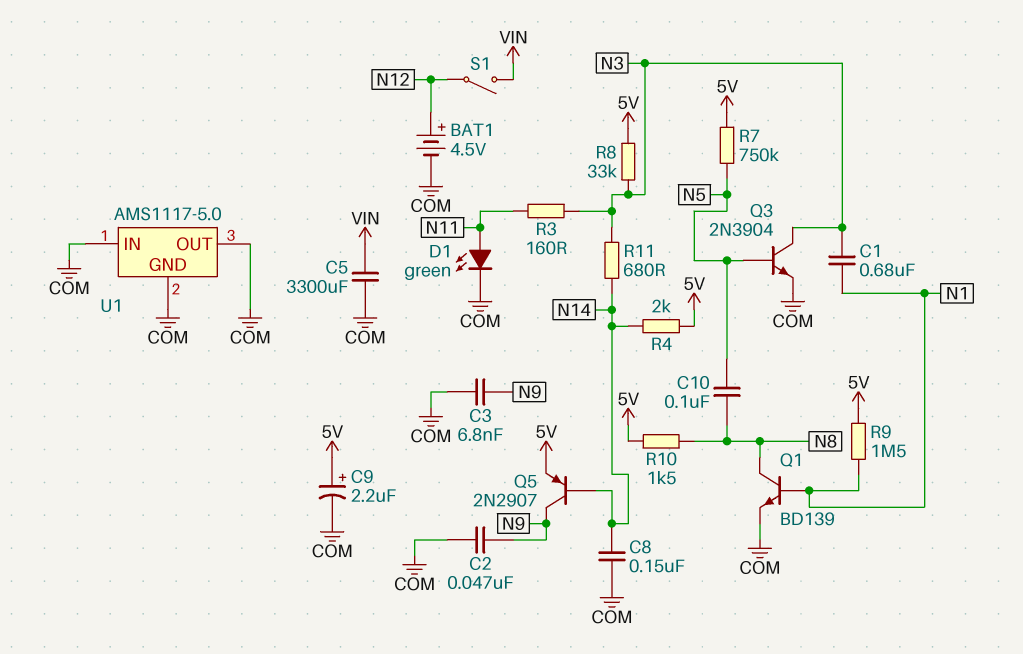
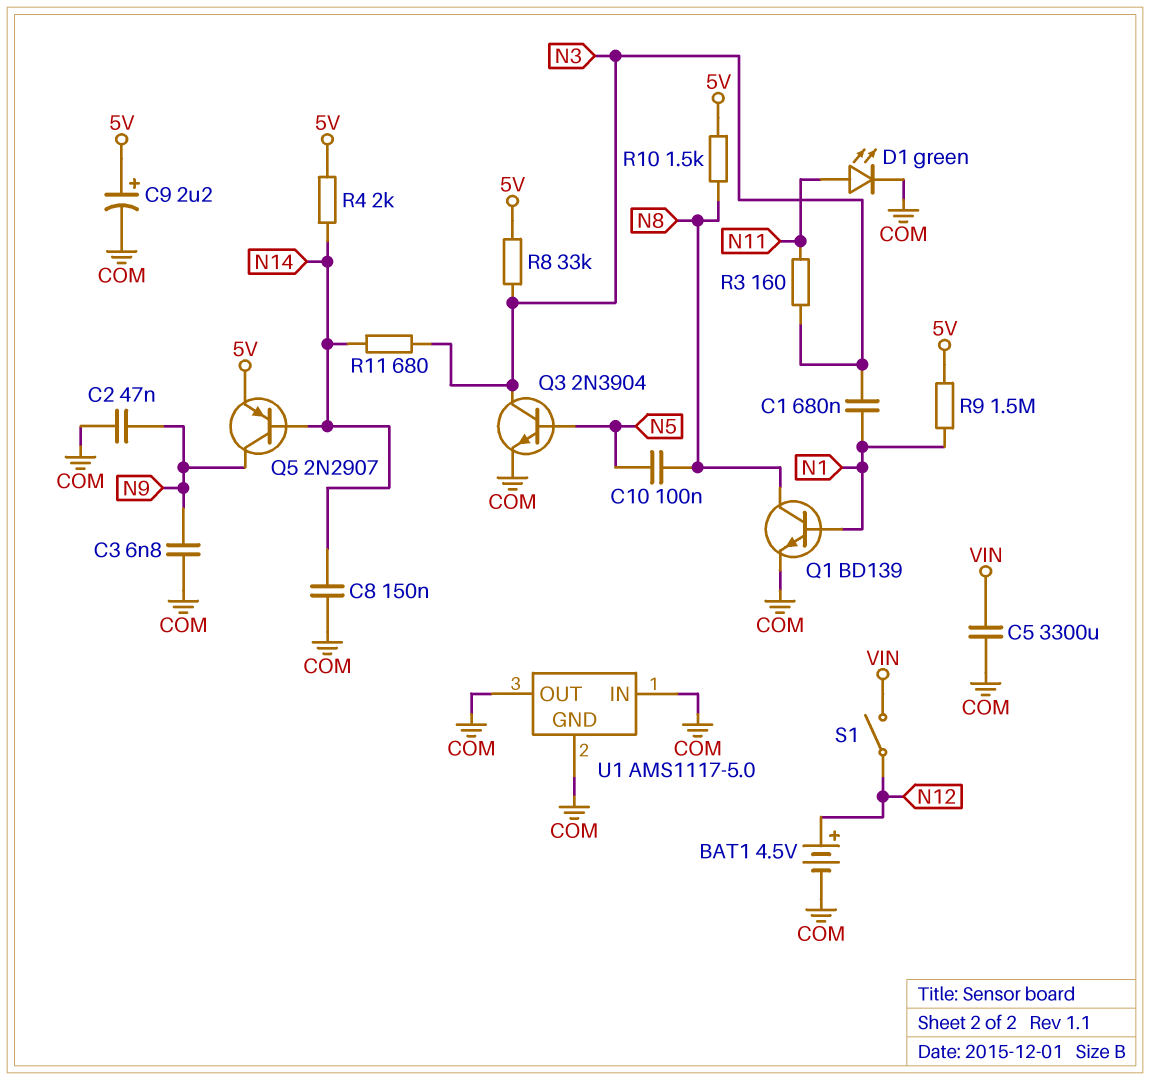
R7: 750k (5V, N5) -> none

